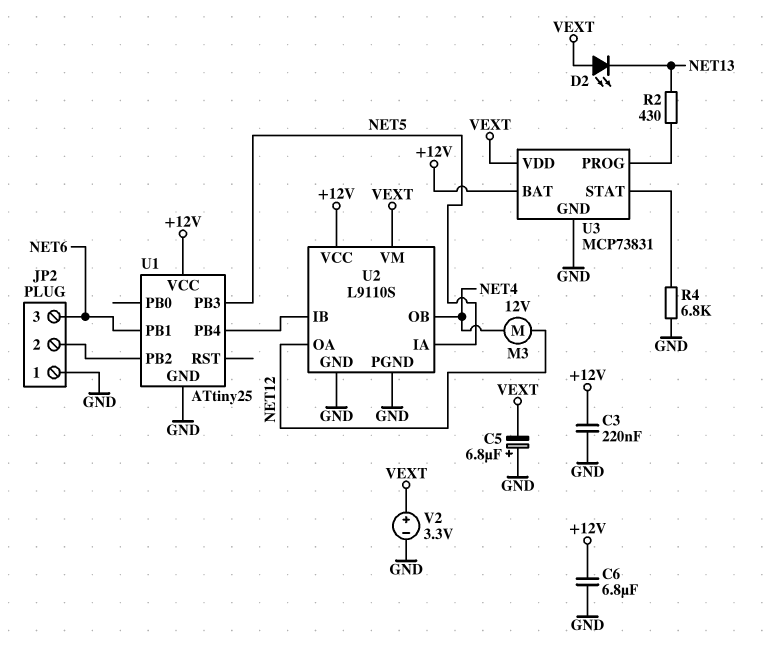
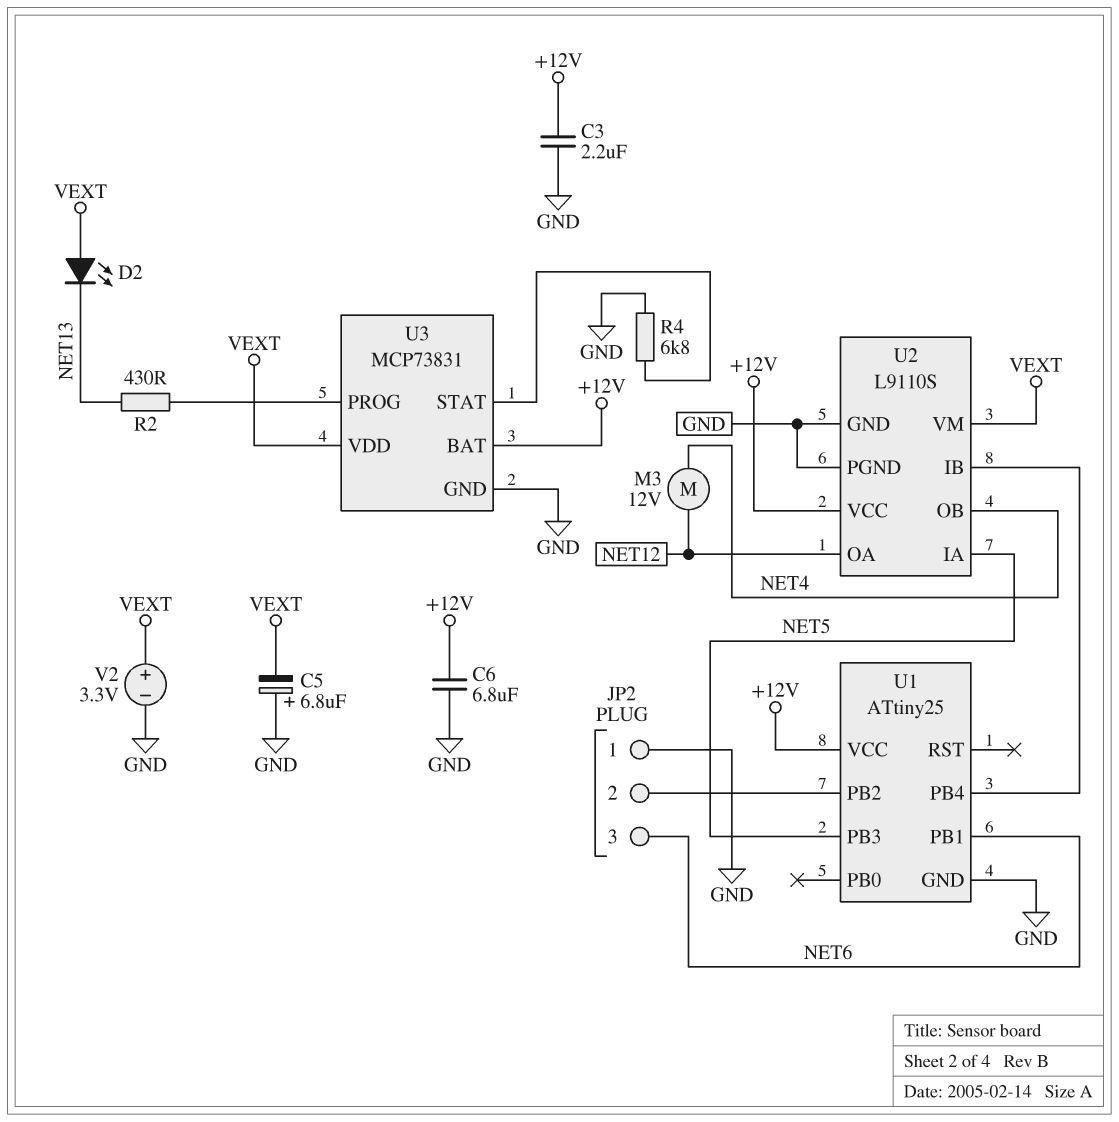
C3: 220nF (+12V, GND) -> 2.2uF (+12V, GND)

